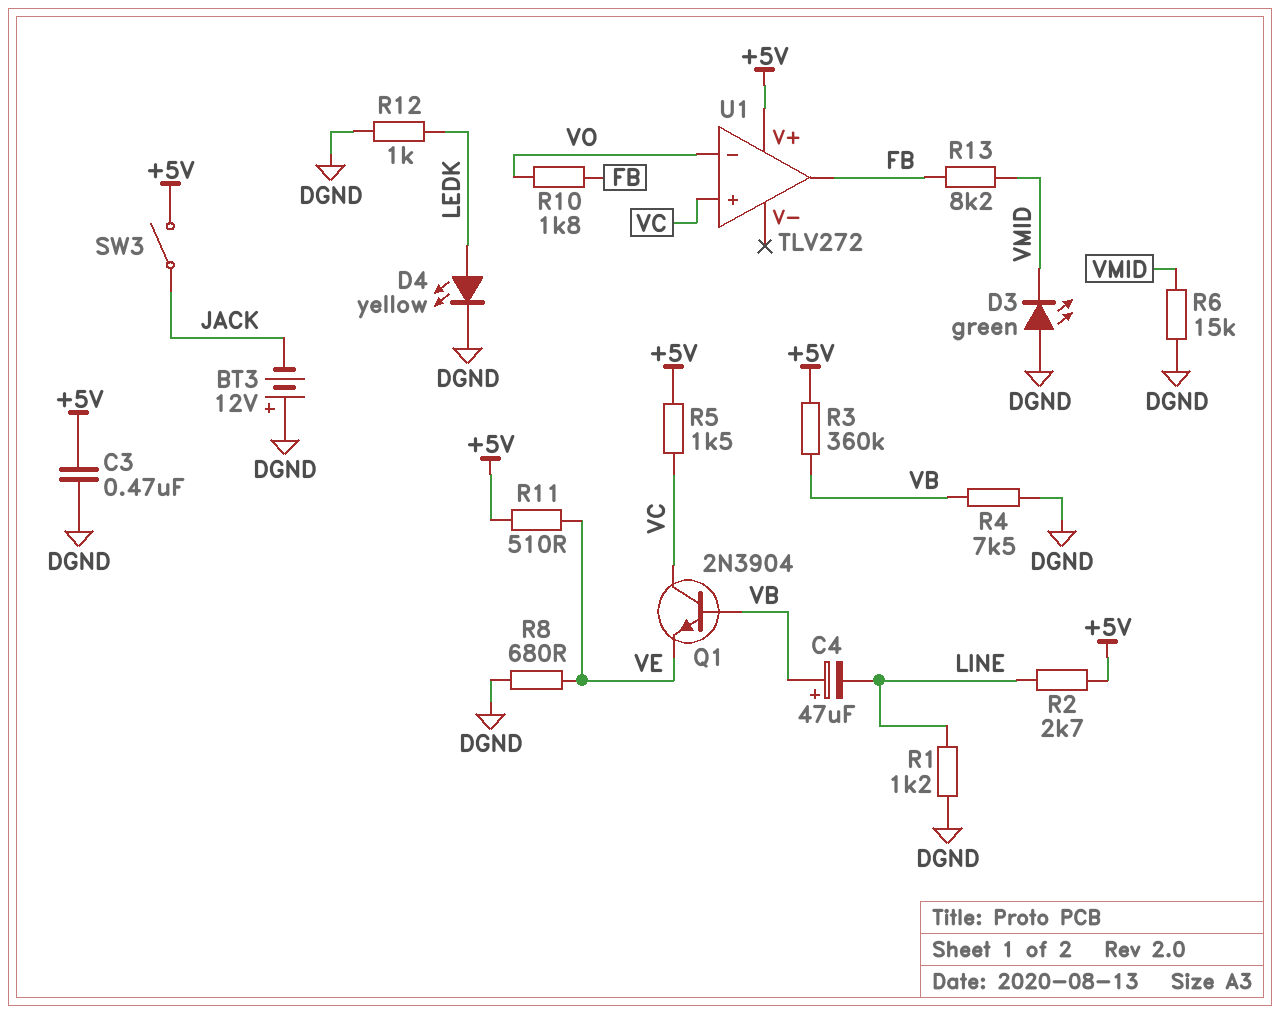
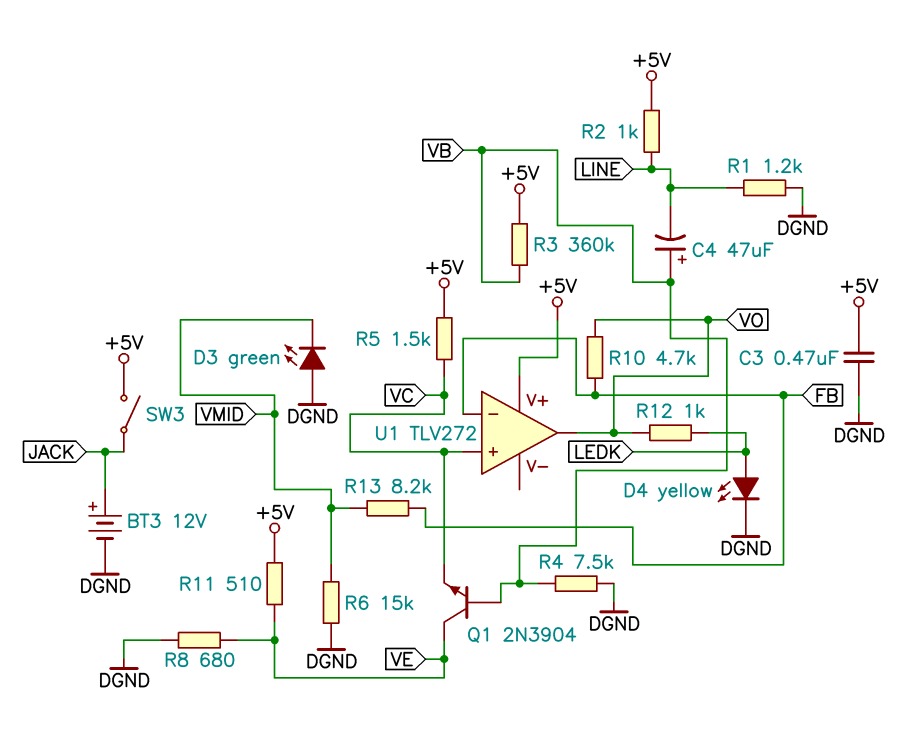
BT3: 12V (plus DGND, minus JACK) -> 12V (plus JACK, minus DGND)
Q1: NPN 2N3904 (B VB, C VC, E VE) -> NPN 2N3904 (B VB, C VE, E VC)
R2: 2.7k (+5V, LINE) -> 1k (+5V, LINE)
R10: 1.8k (FB, VO) -> 4.7k (FB, VO)
R12: 1k (DGND, LEDK) -> 1k (LEDK, VO)
U1 pin in-: VO -> FB
U1 pin out: FB -> VO

